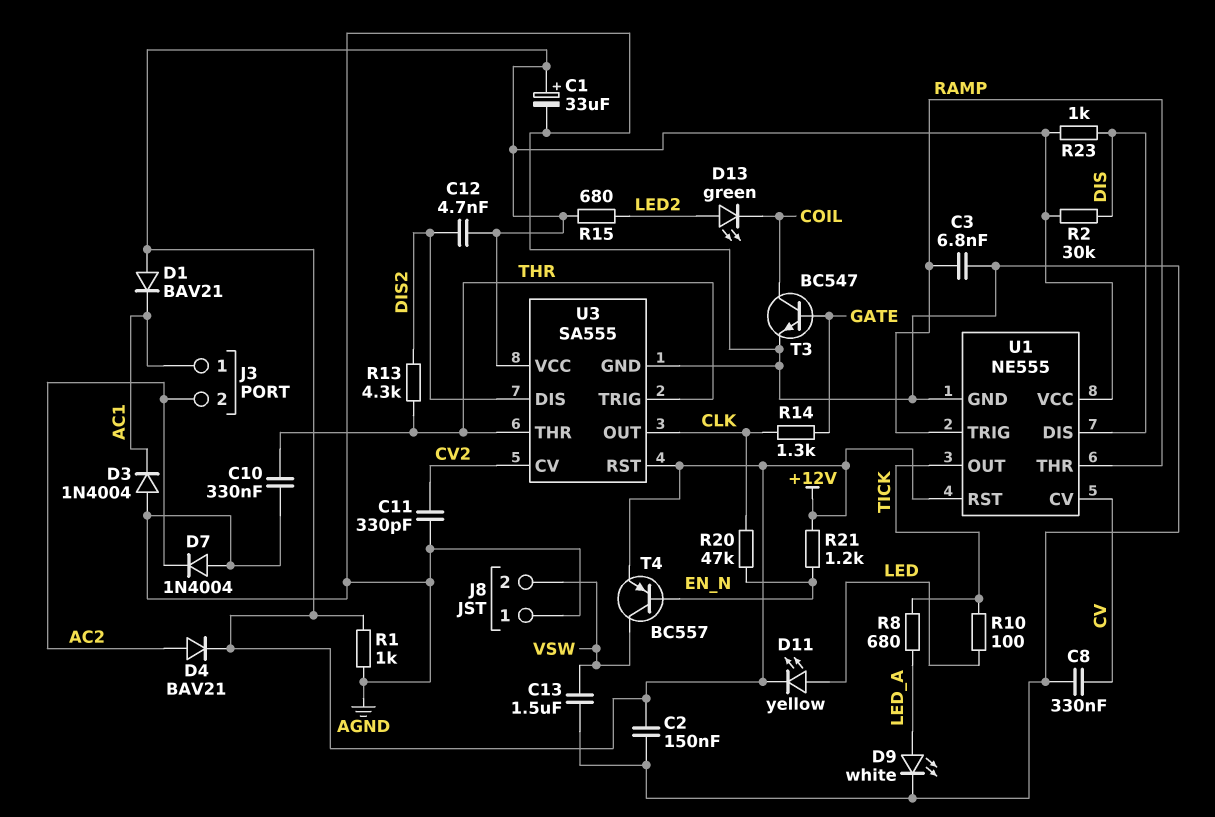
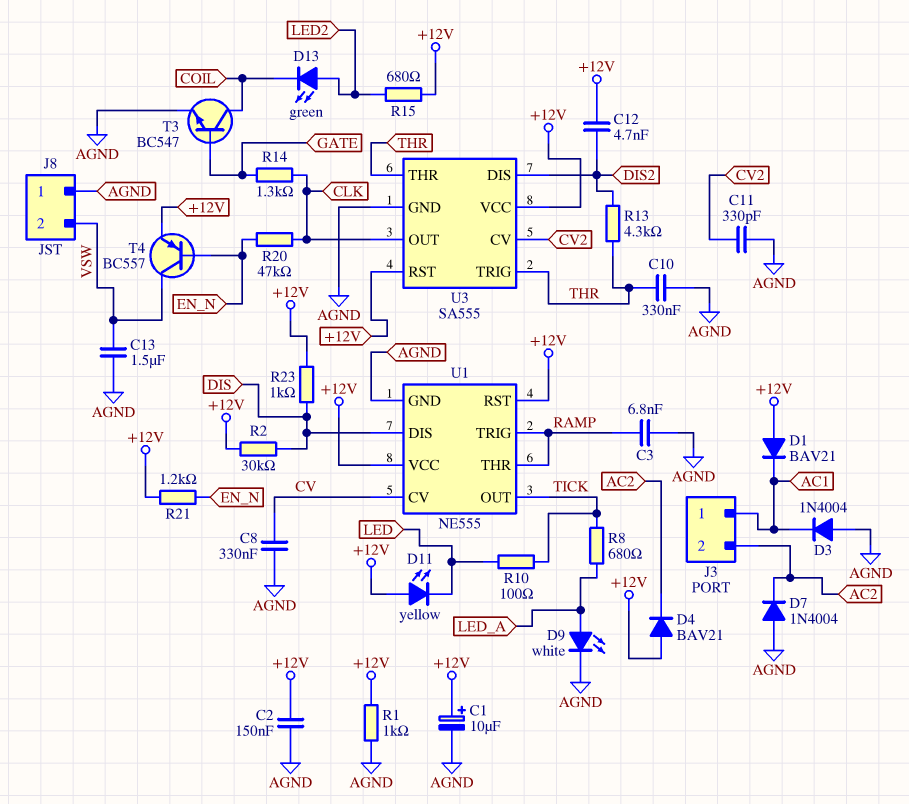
C1: 33uF (plus +12V, minus AGND) -> 10uF (plus +12V, minus AGND)
D4: diode BAV21 (A AC2, K +12V) -> diode BAV21 (A +12V, K AC2)
D11: LED yellow (A LED, K +12V) -> LED yellow (A +12V, K LED)

